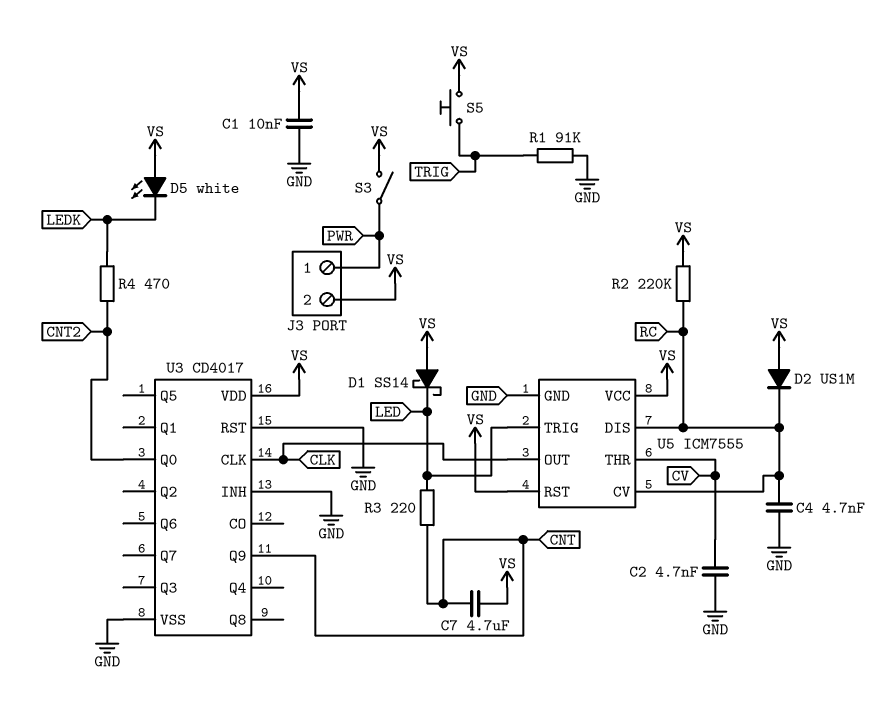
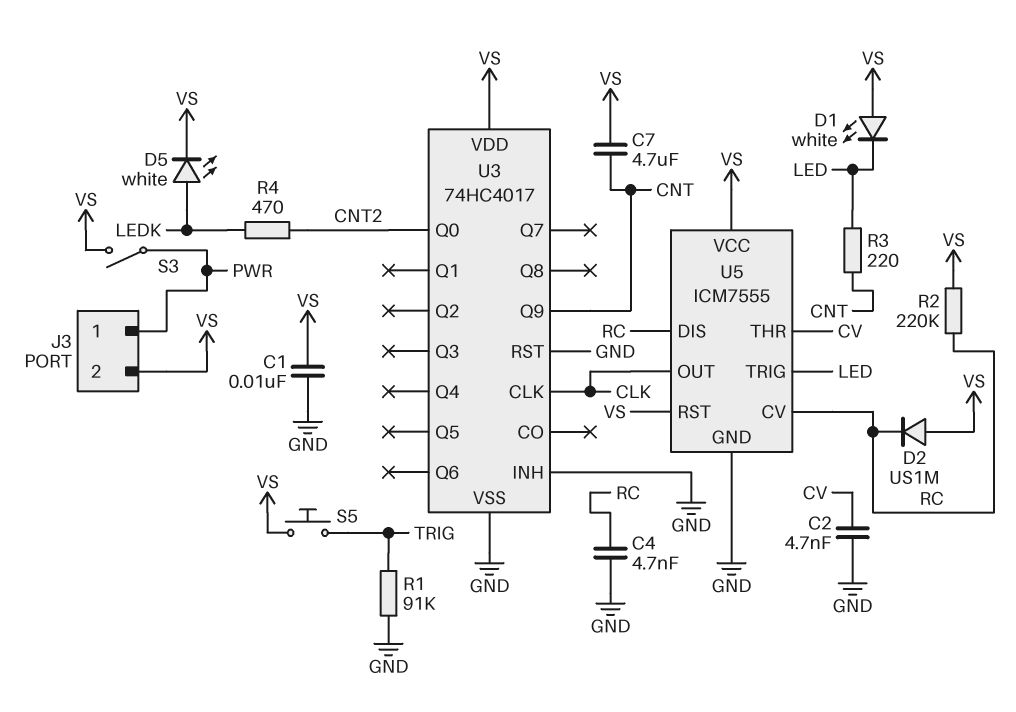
D1: schottky SS14 (A VS, K LED) -> LED white (A VS, K LED)
D5: LED white (A VS, K LEDK) -> LED white (A LEDK, K VS)
U3: CD4017 -> 74HC4017

